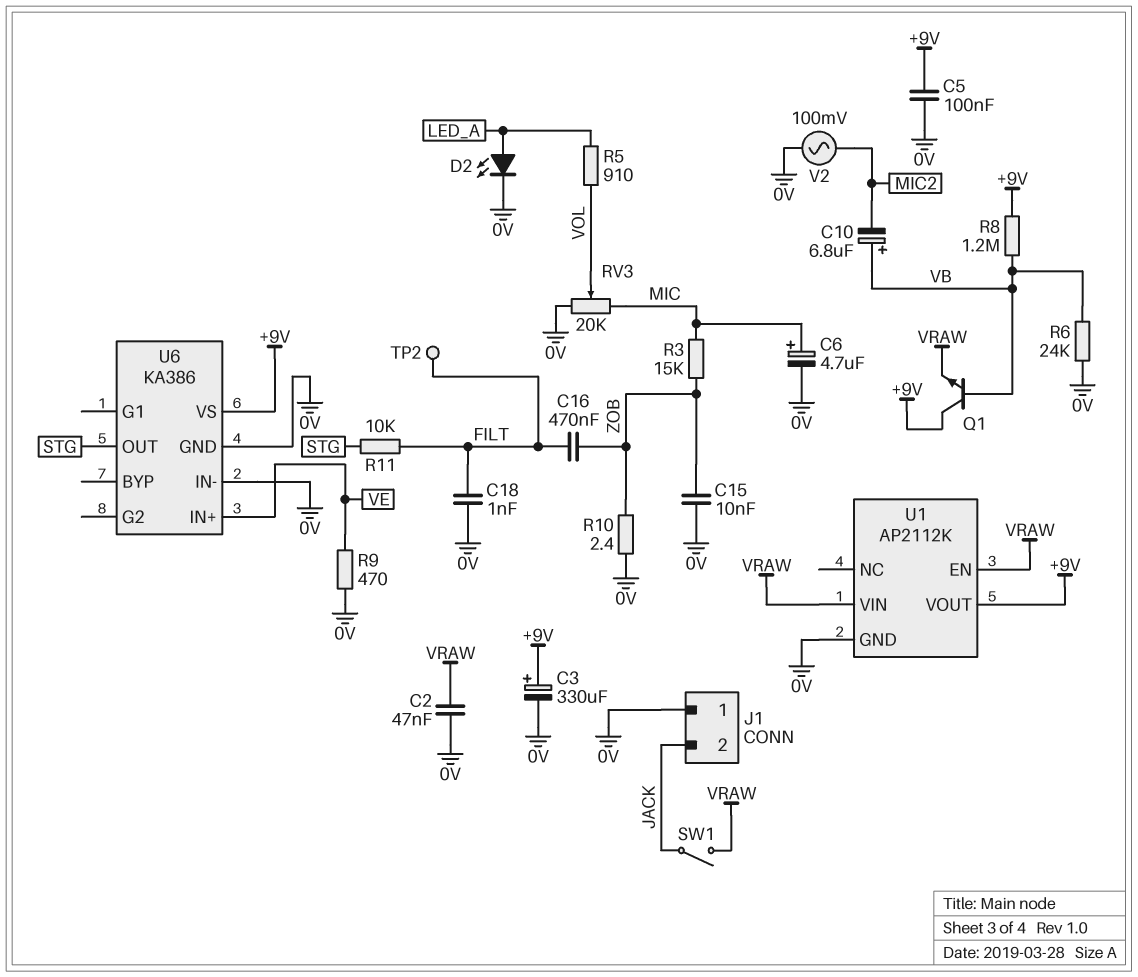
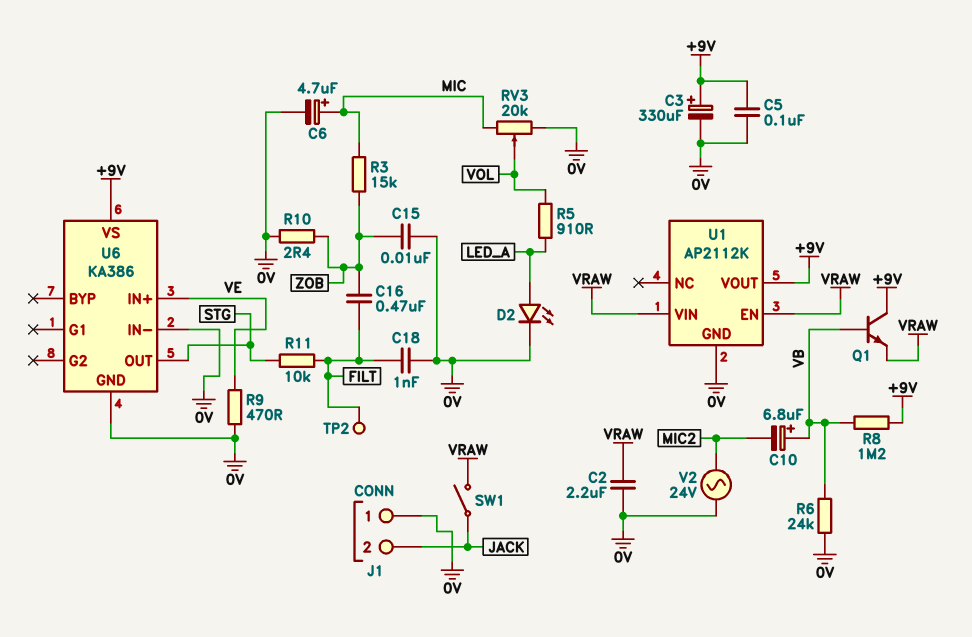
C2: 47nF (0V, VRAW) -> 2.2uF (0V, VRAW)
V2: AC 100mV (0V, MIC2) -> AC 24V (0V, MIC2)

